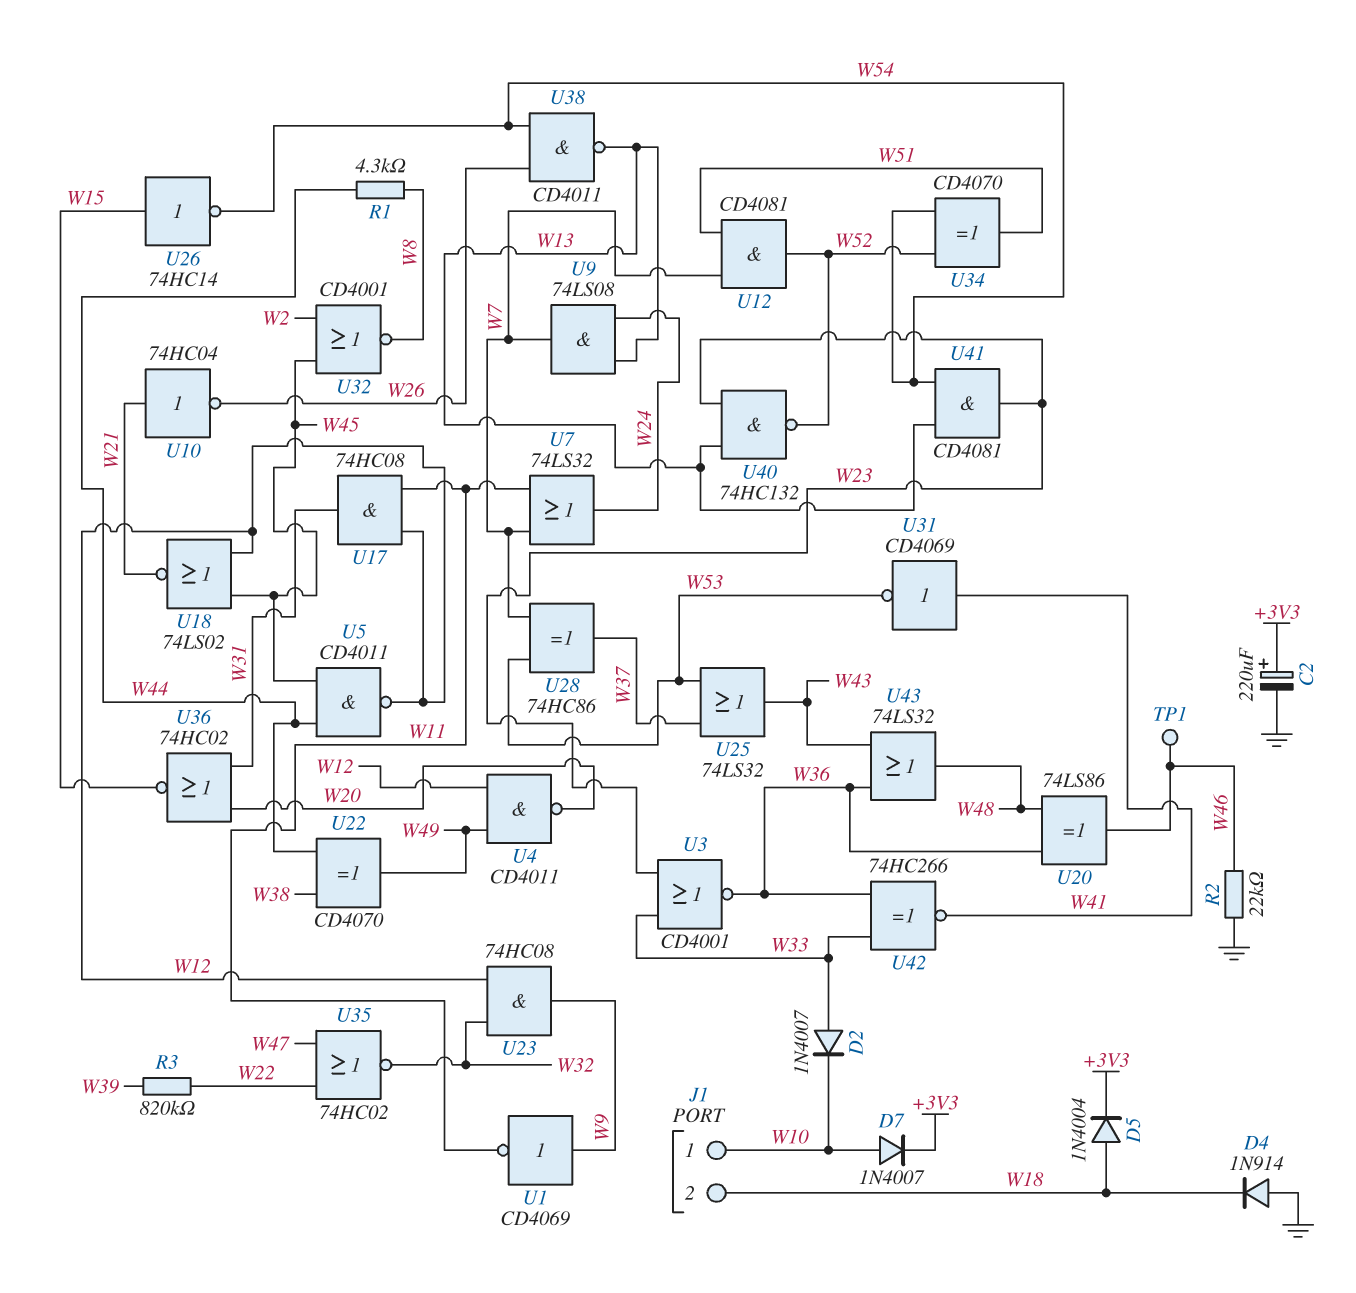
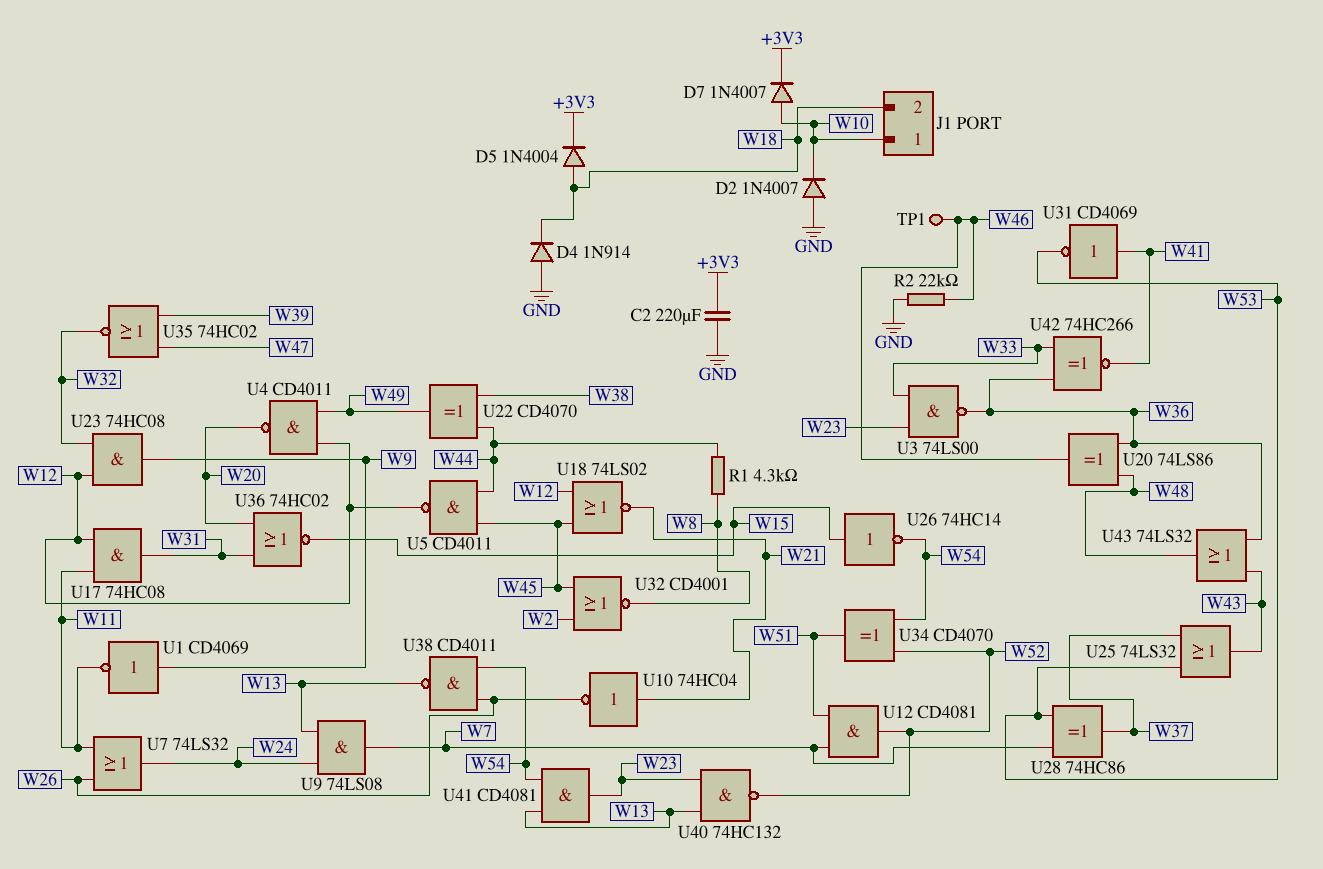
C2: 220uF (plus +3V3, minus GND) -> 220uF (+3V3, GND)
D2: diode 1N4007 (A W33, K W10) -> diode 1N4007 (A GND, K W10)
R3: 820k (W22, W39) -> none
U3: NOR CD4001 (in W23, in W33, out W36) -> NAND 74LS00 (in W23, in W33, out W36)
U7: OR 74LS32 (in W7, in W11, out W24) -> OR 74LS32 (in W11, in W26, out W24)
U35: NOR 74HC02 (in W22, in W47, out W32) -> NOR 74HC02 (in W39, in W47, out W32)

